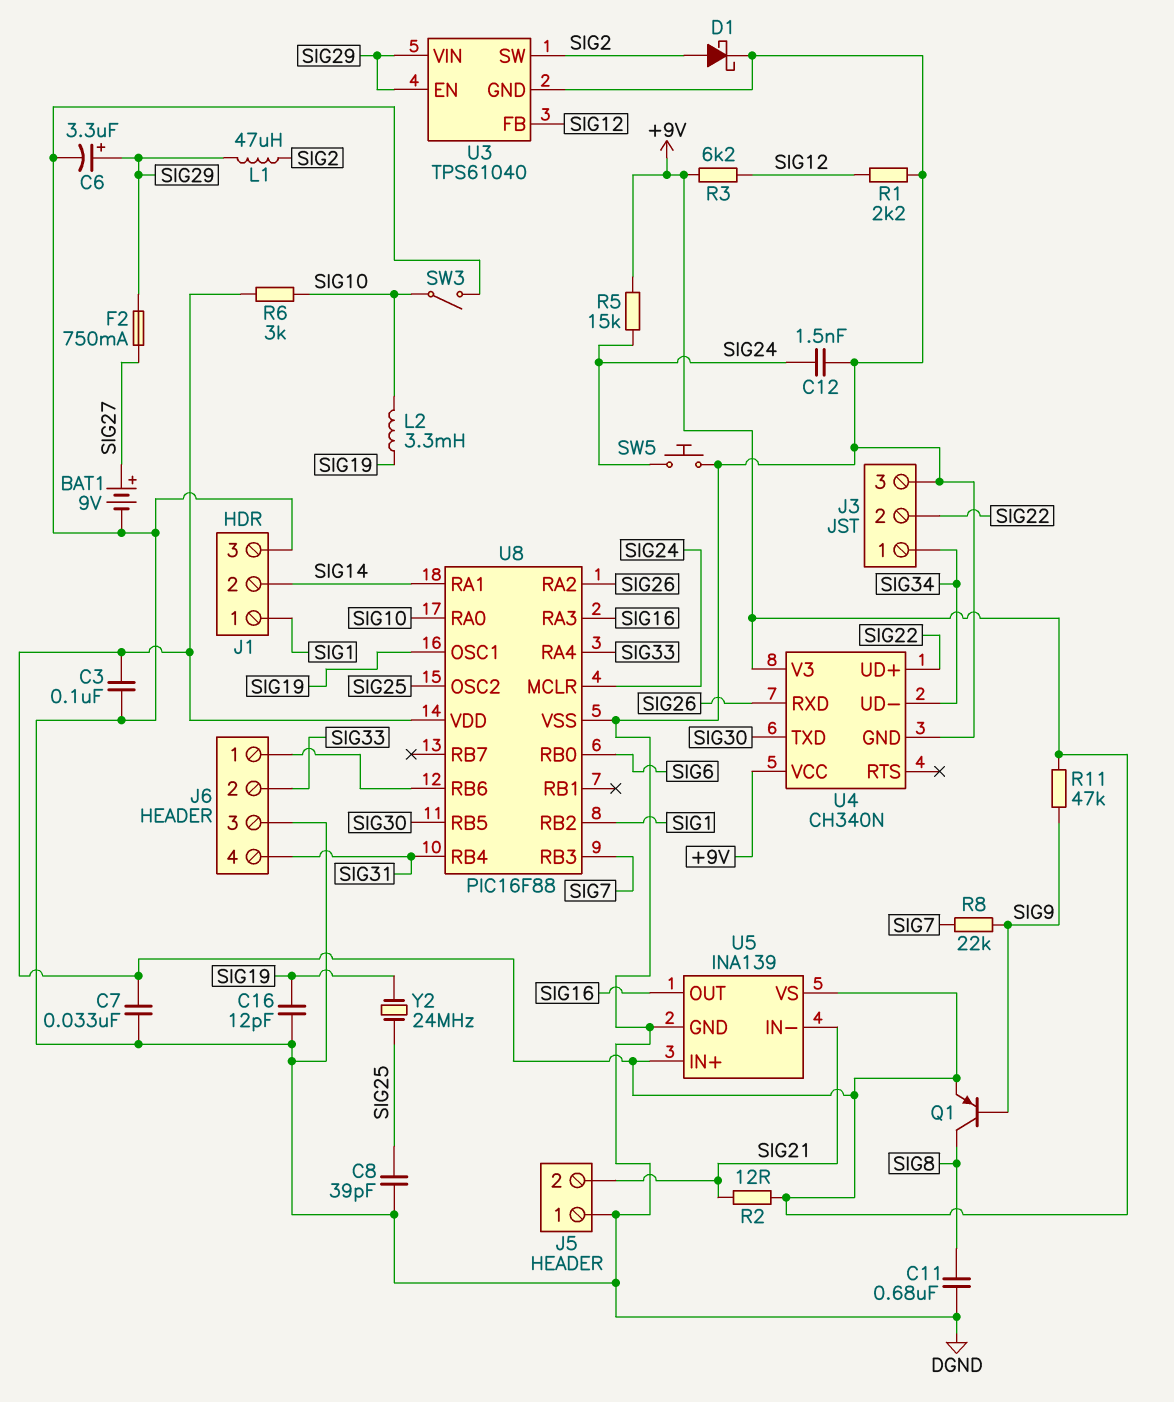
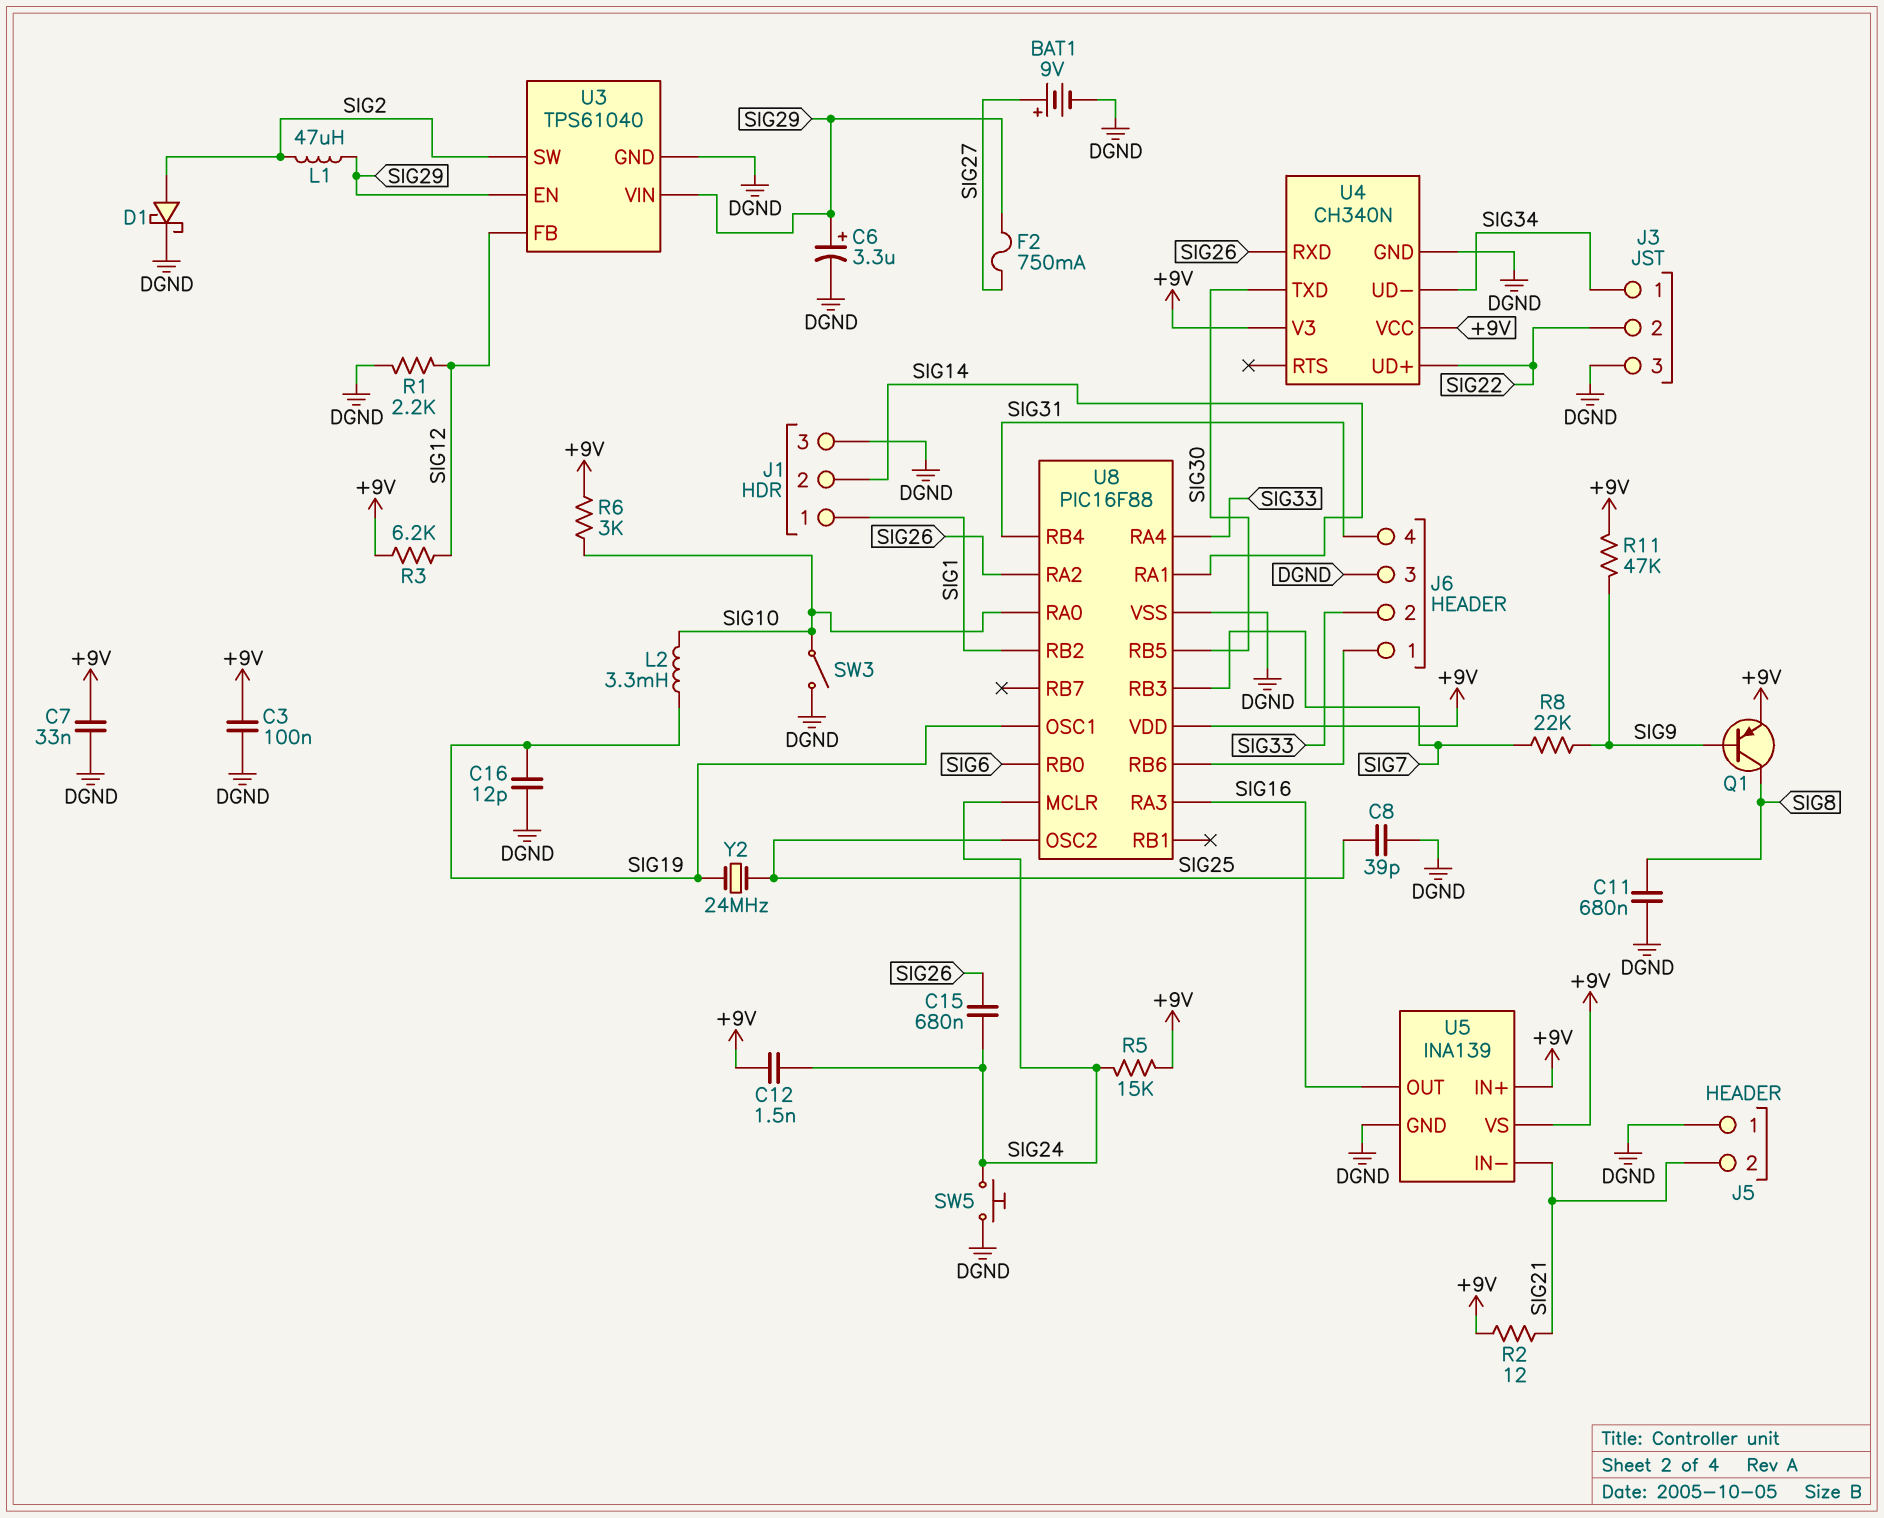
C12: 1.5nF (DGND, SIG24) -> 1.5nF (+9V, SIG24)
C15: none -> 680nF (SIG24, SIG26)

